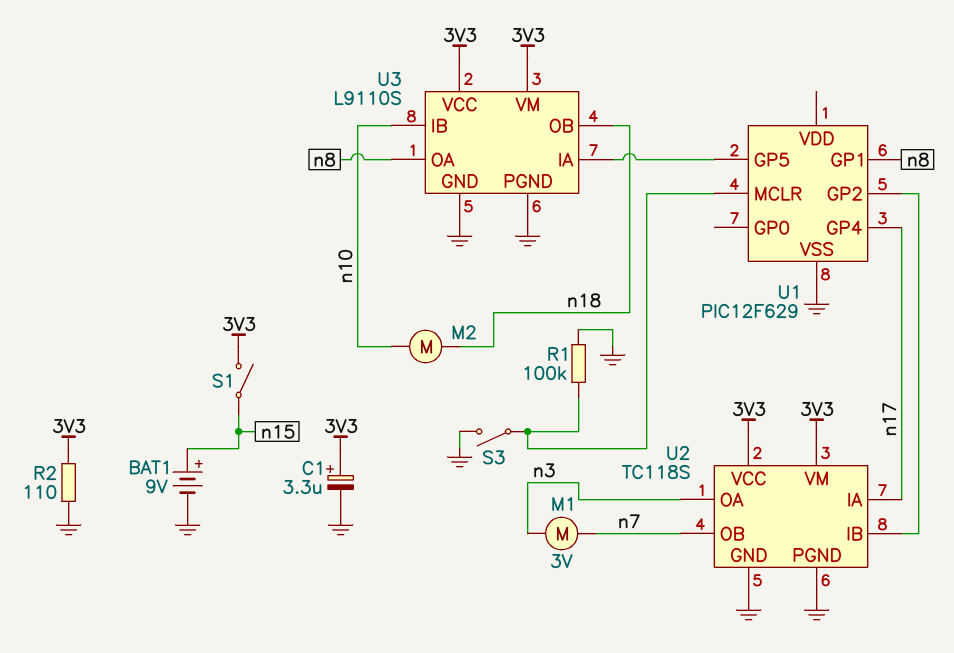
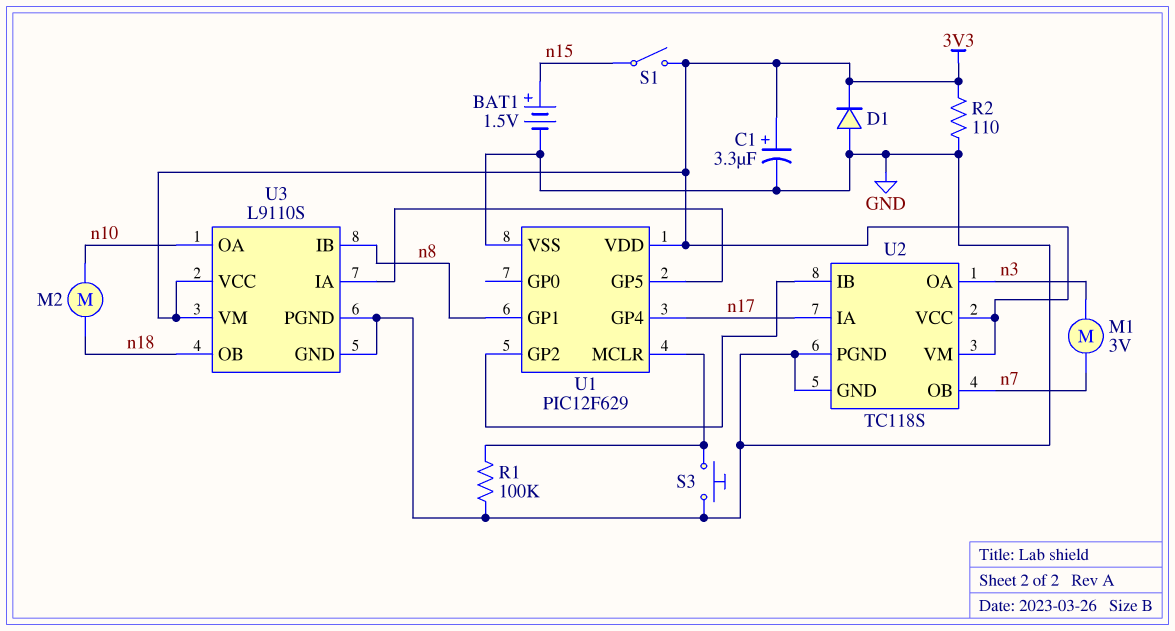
BAT1: 9V (plus n15, minus GND) -> 1.5V (plus n15, minus GND)
D1: none -> diode (A GND, K 3V3)
S3: switch (GND, U1/MCLR) -> button (GND, U1/MCLR)
U1 pin VDD: none -> 3V3
U3 pin IB: n10 -> n8
U3 pin OA: n8 -> n10

